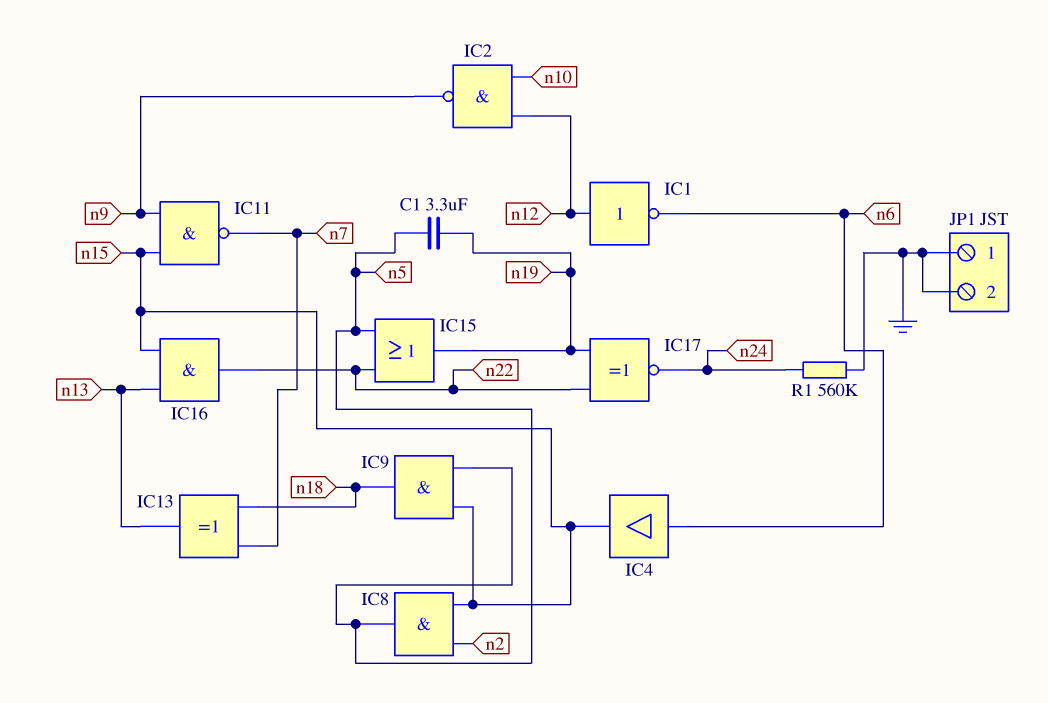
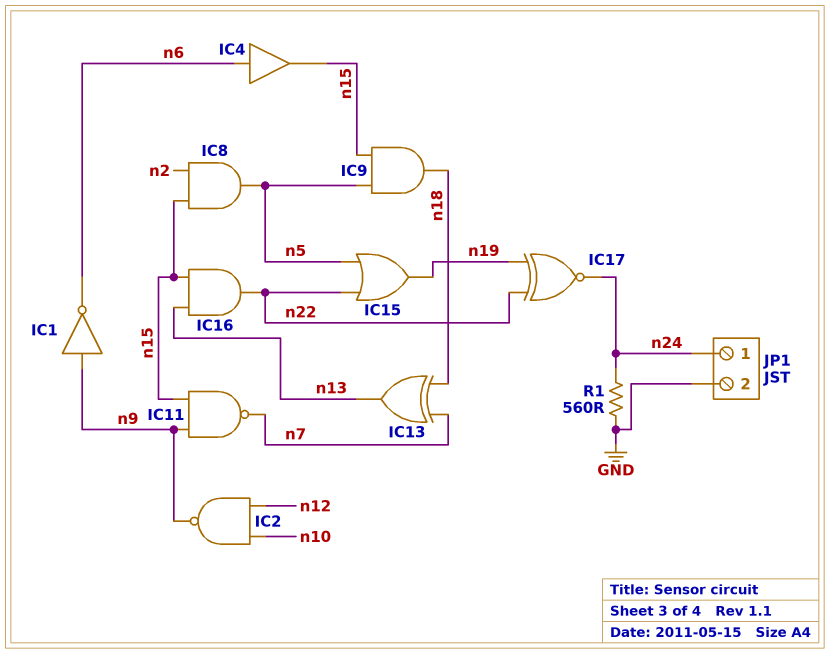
C1: 3.3uF (n5, n19) -> none
IC1: NOT (in n12, out n6) -> NOT (in n9, out n6)
JP1 pin 1: GND -> n24
R1: 560k (GND, n24) -> 560 (GND, n24)

